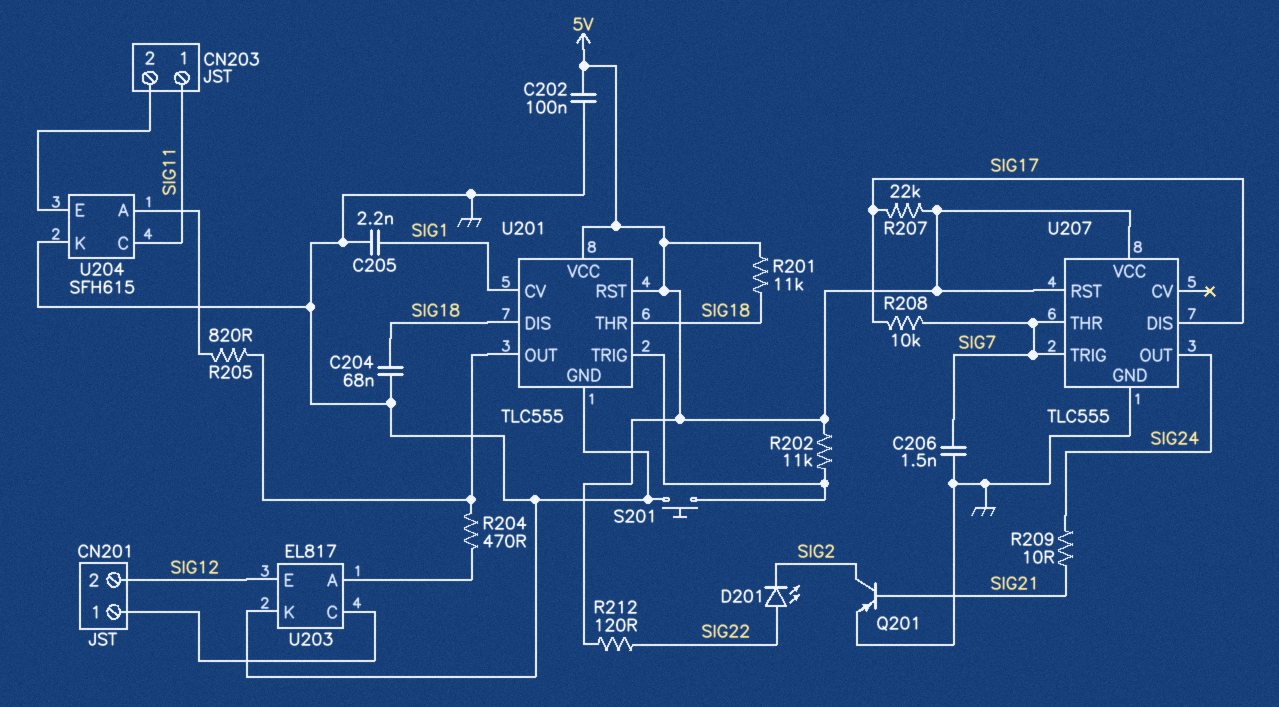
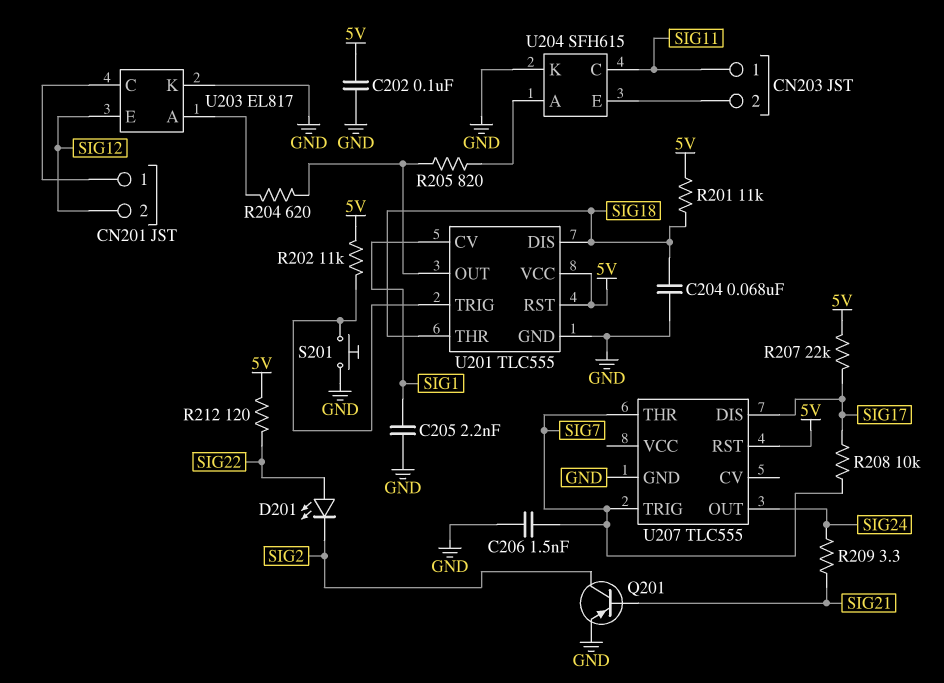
R204: 470 (U201/OUT, U203/A) -> 620 (U201/OUT, U203/A)
R209: 10 (SIG21, SIG24) -> 3.3 (SIG21, SIG24)
U207 pin VCC: 5V -> none

